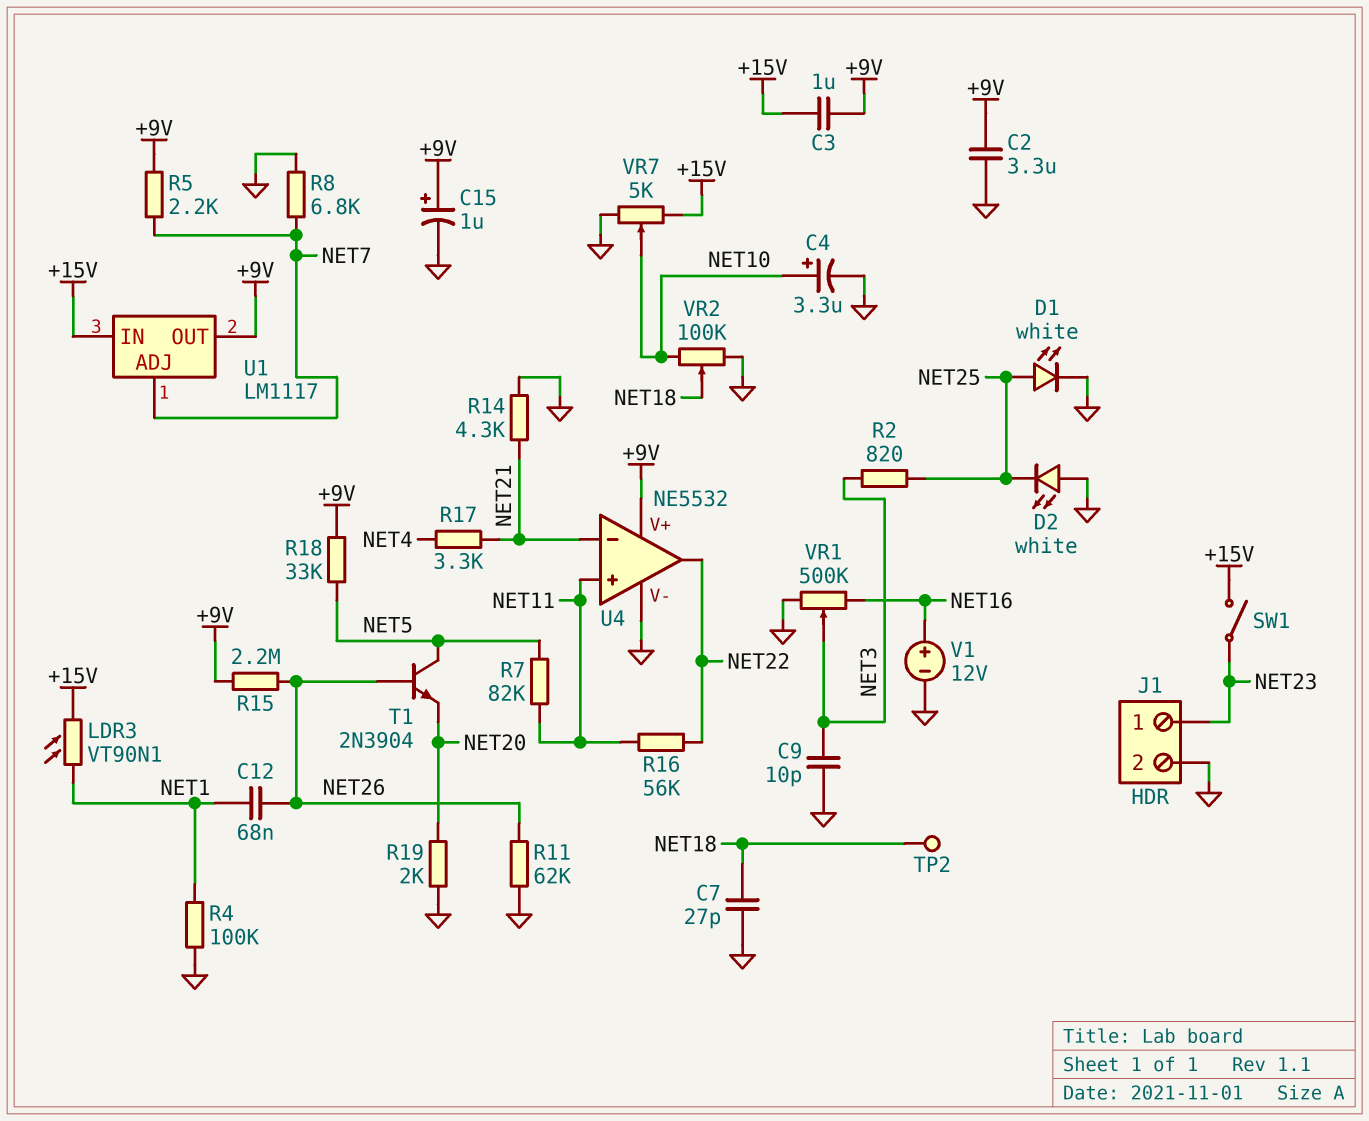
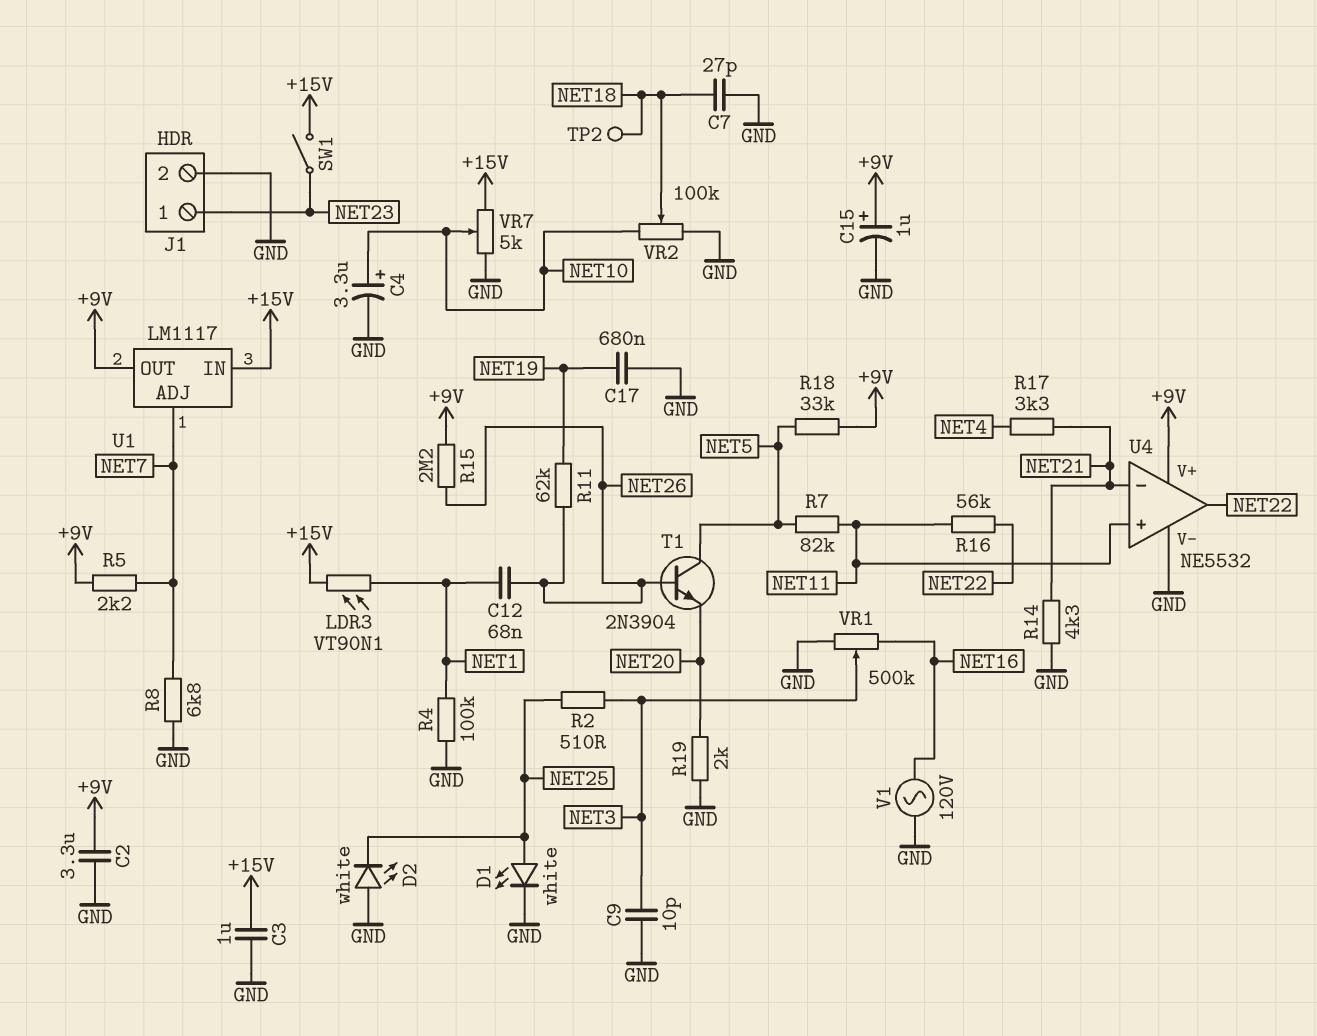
C3: 1uF (+9V, +15V) -> 1uF (+15V, GND)
C17: none -> 680nF (GND, NET19)
R2: 820 (NET3, NET25) -> 510 (NET3, NET25)
R11: 62k (GND, NET26) -> 62k (NET19, NET26)
V1: 12V (plus NET16, minus GND) -> AC 120V (GND, NET16)

